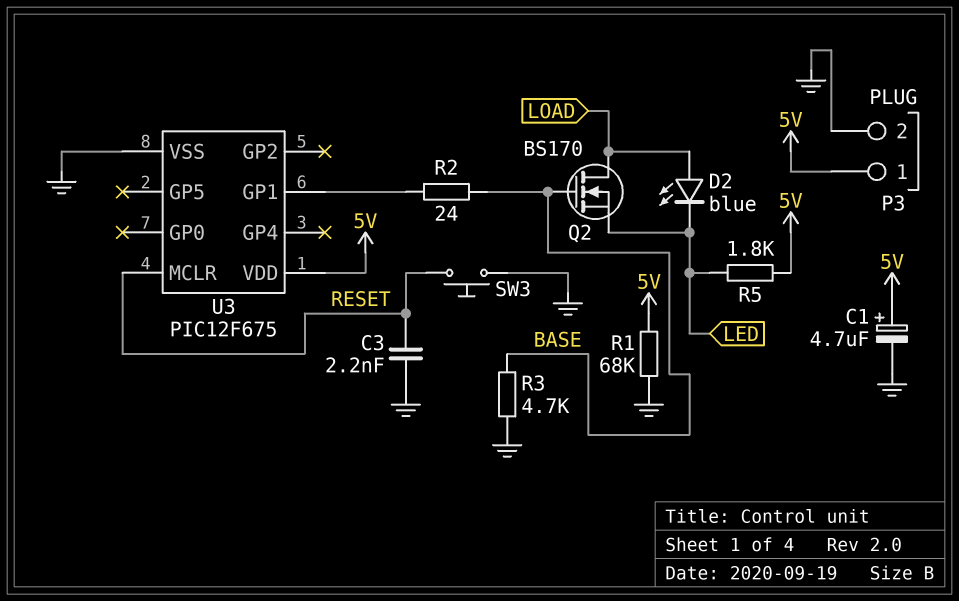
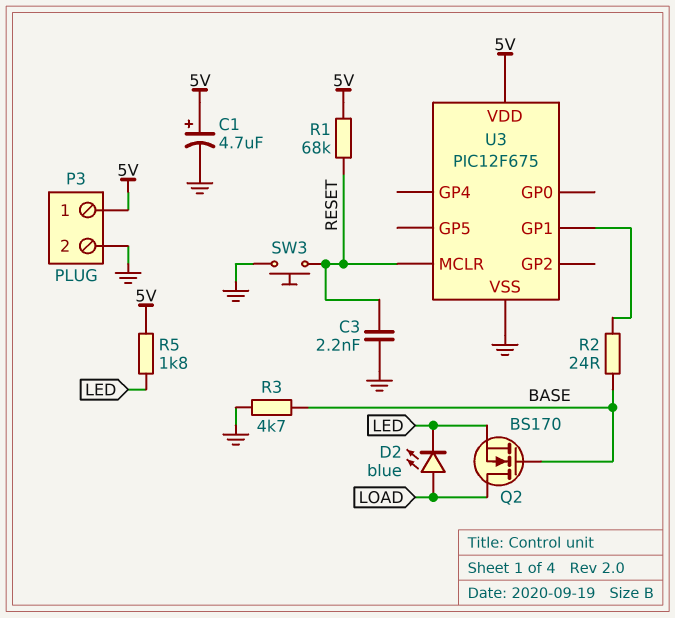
R1: 68k (5V, GND) -> 68k (5V, RESET)

